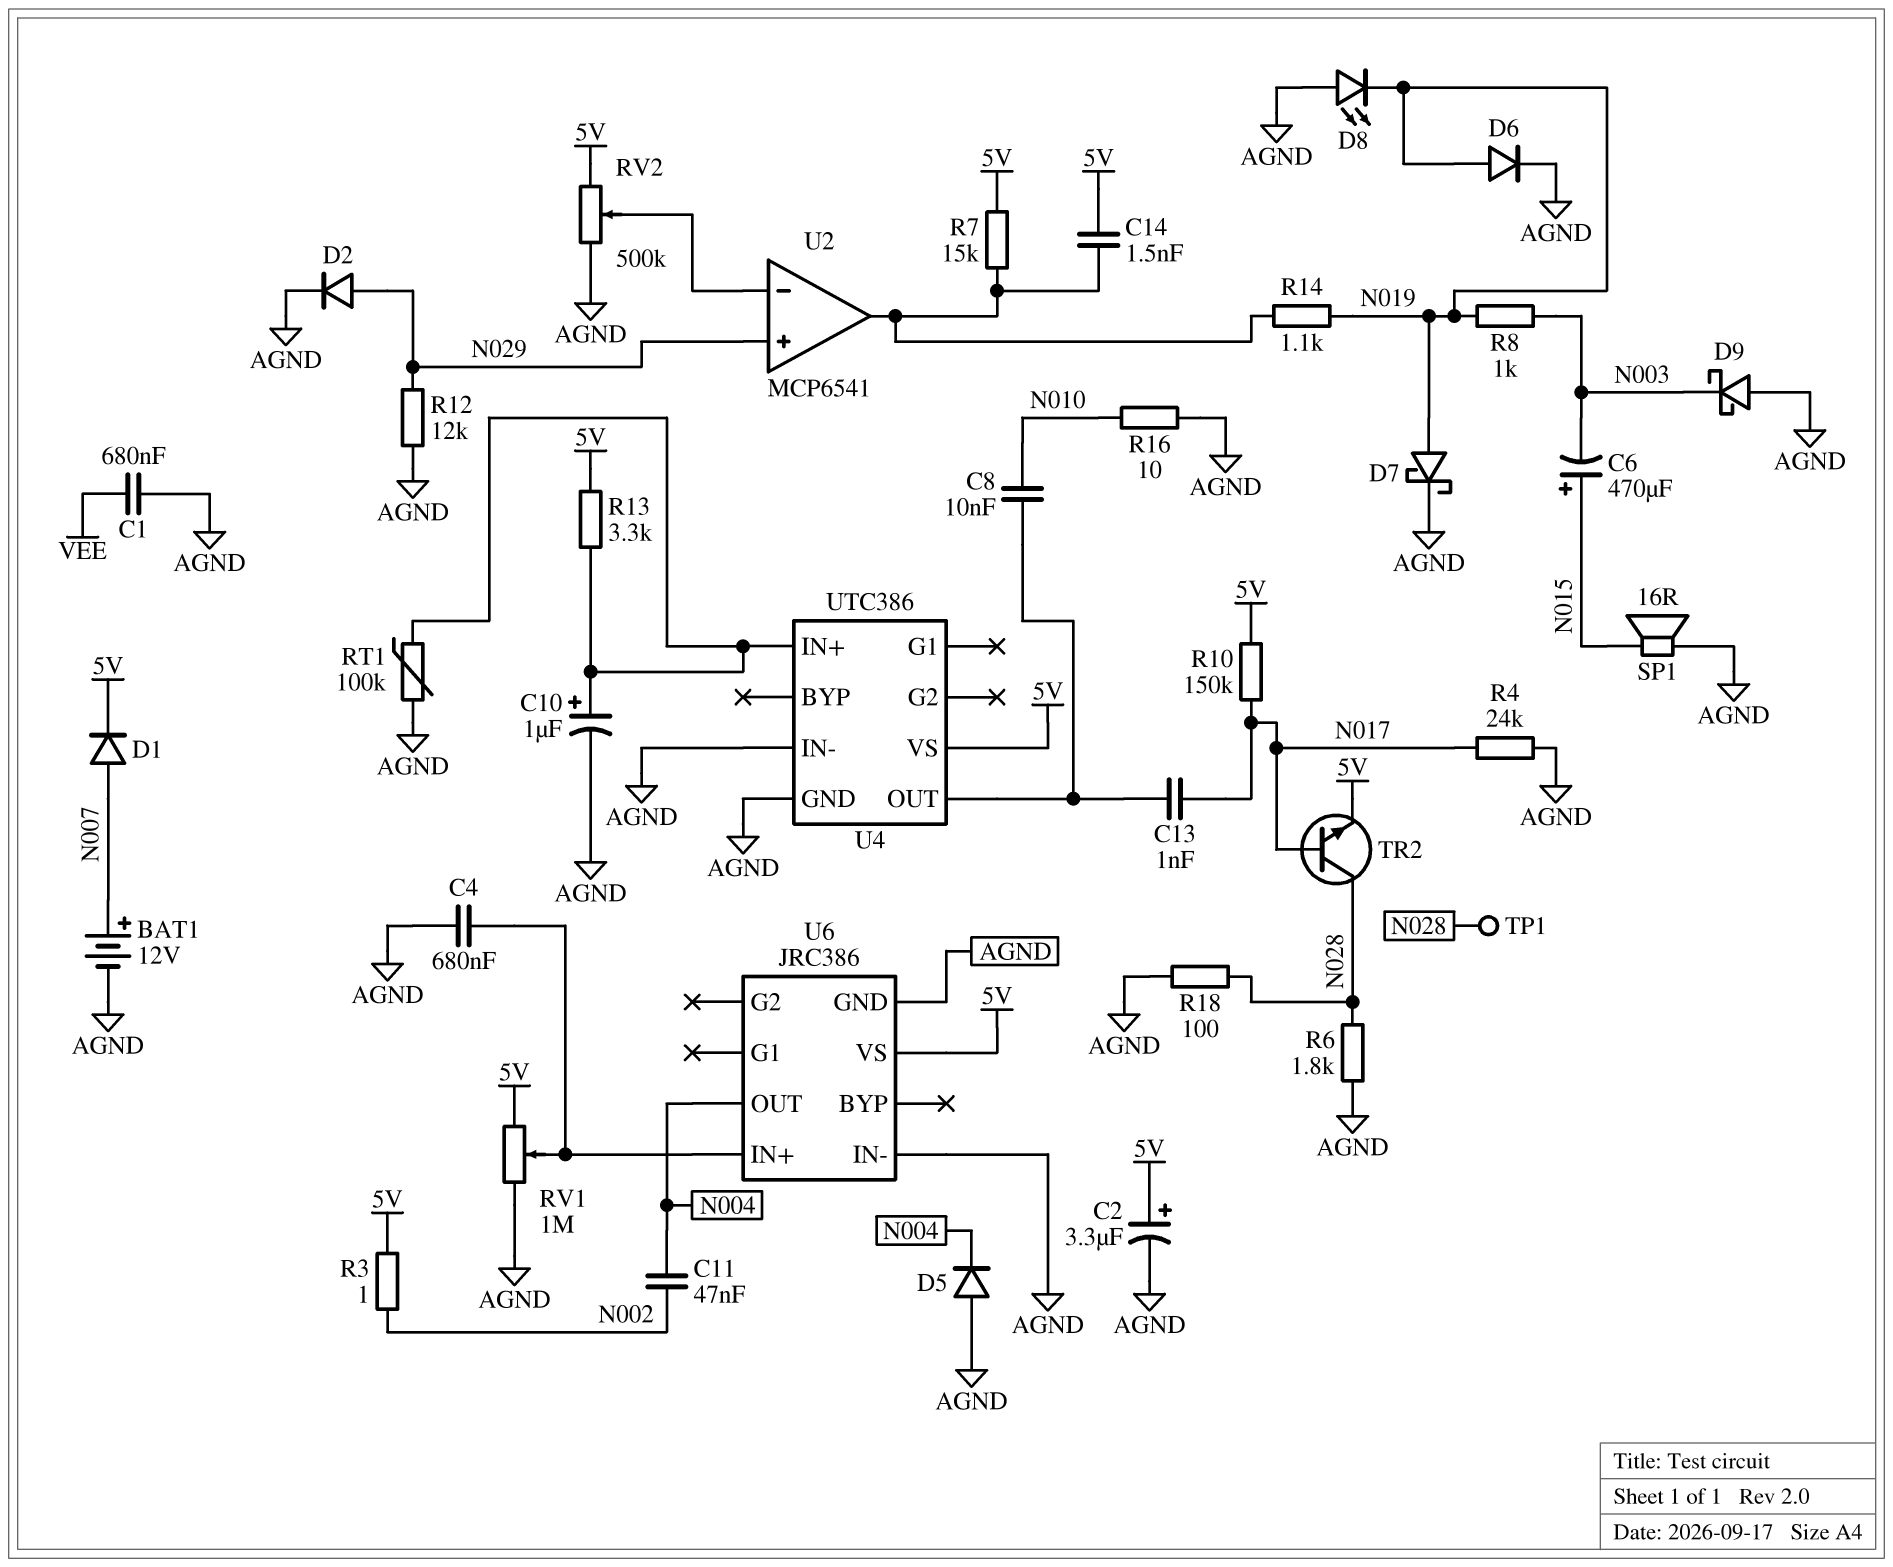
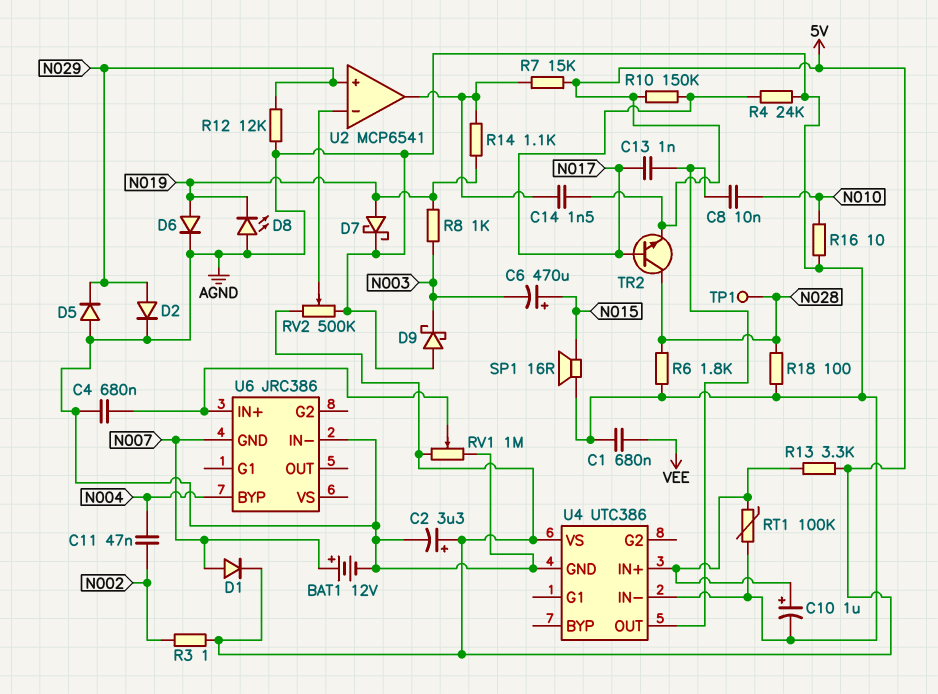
D5: diode (A AGND, K N004) -> diode (A AGND, K N029)
U6 pin BYP: none -> N004
U6 pin GND: AGND -> N007
U6 pin OUT: N004 -> none
U6 pin VS: 5V -> none

